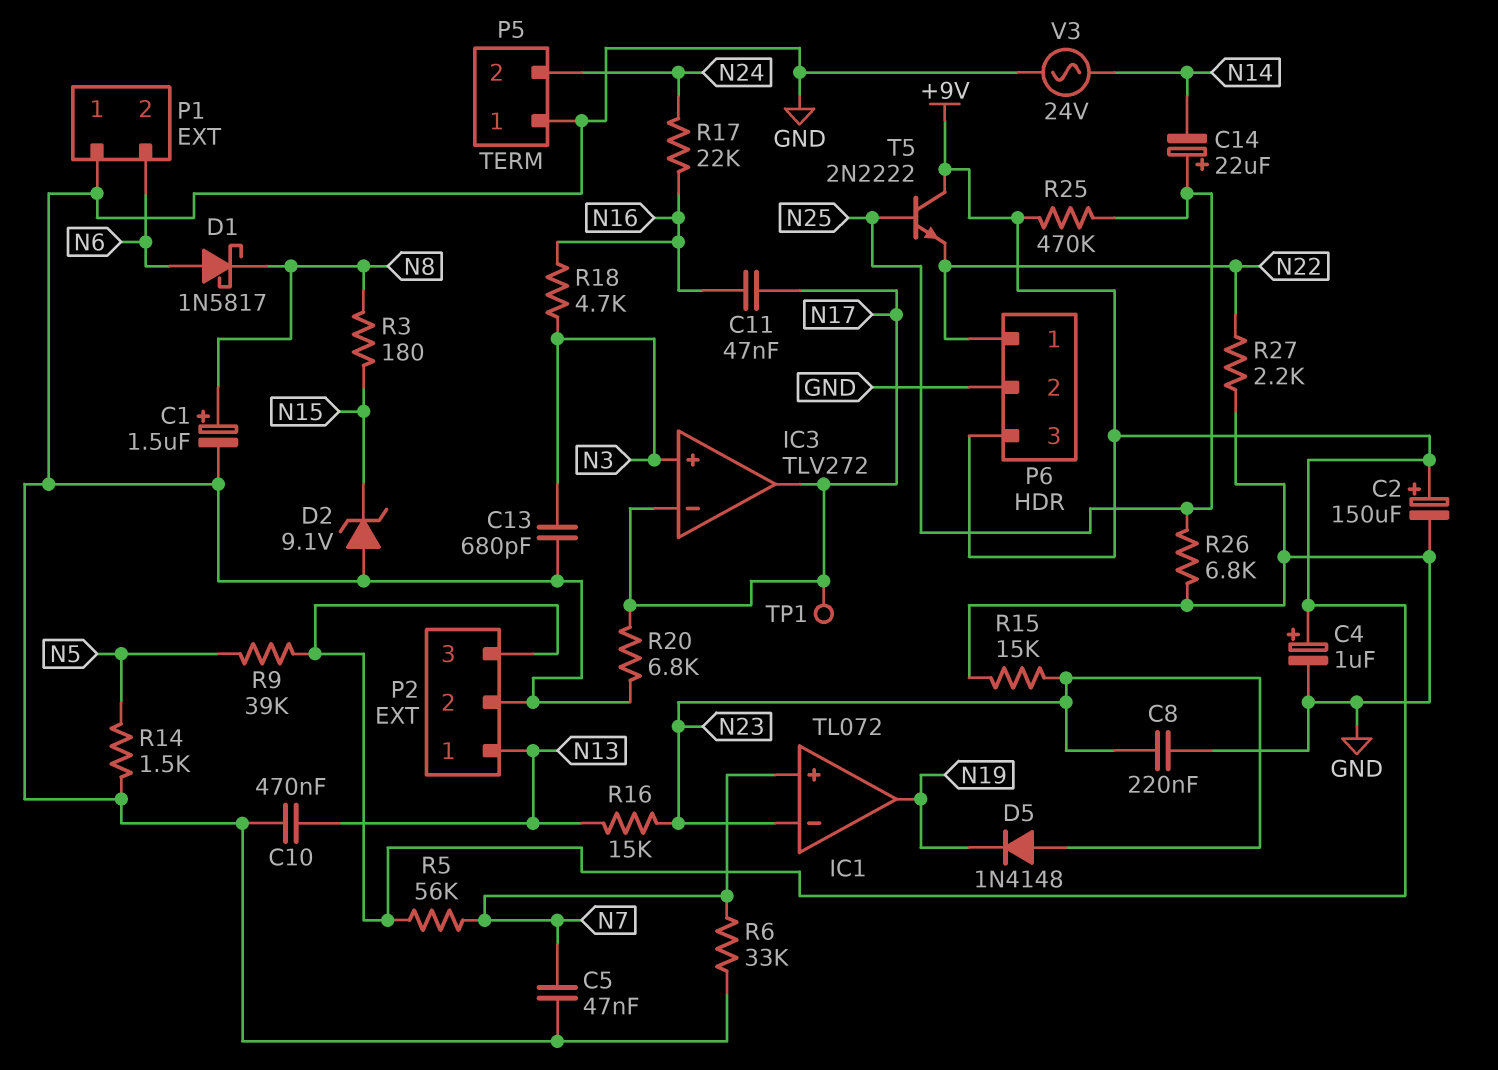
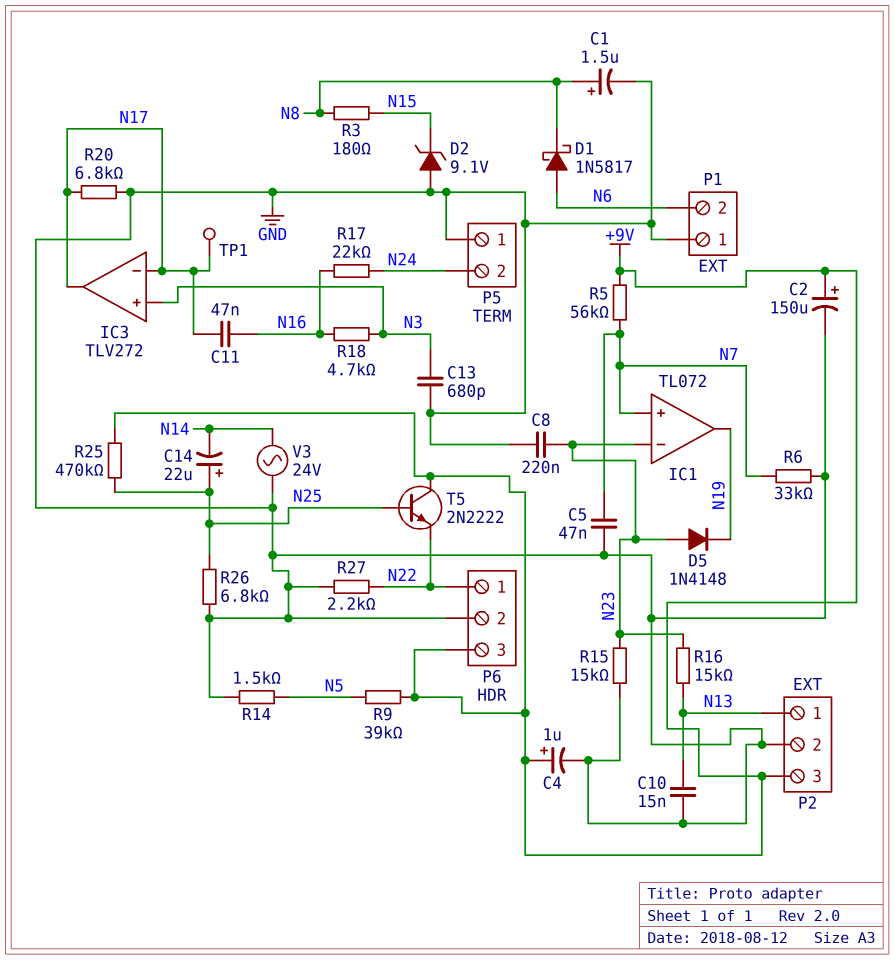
C10: 470nF (GND, N13) -> 15nF (GND, N13)

